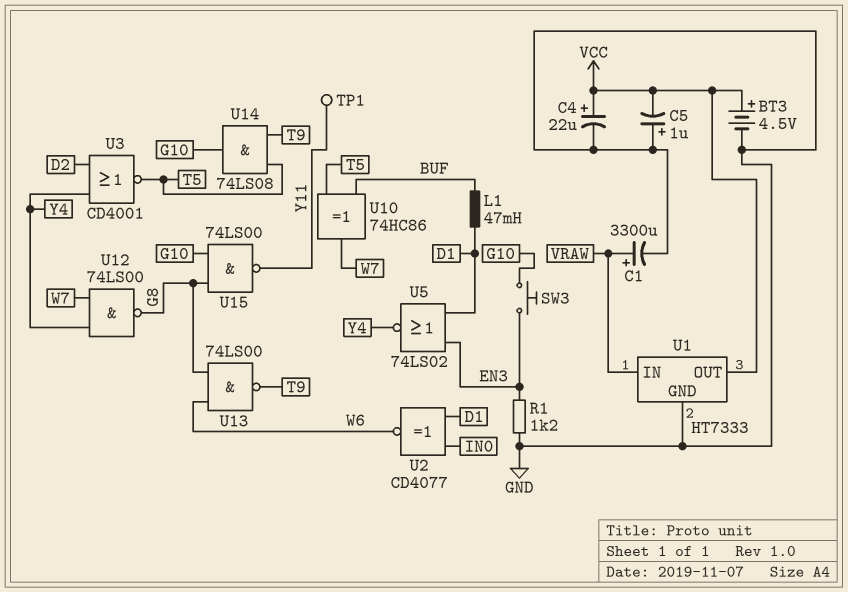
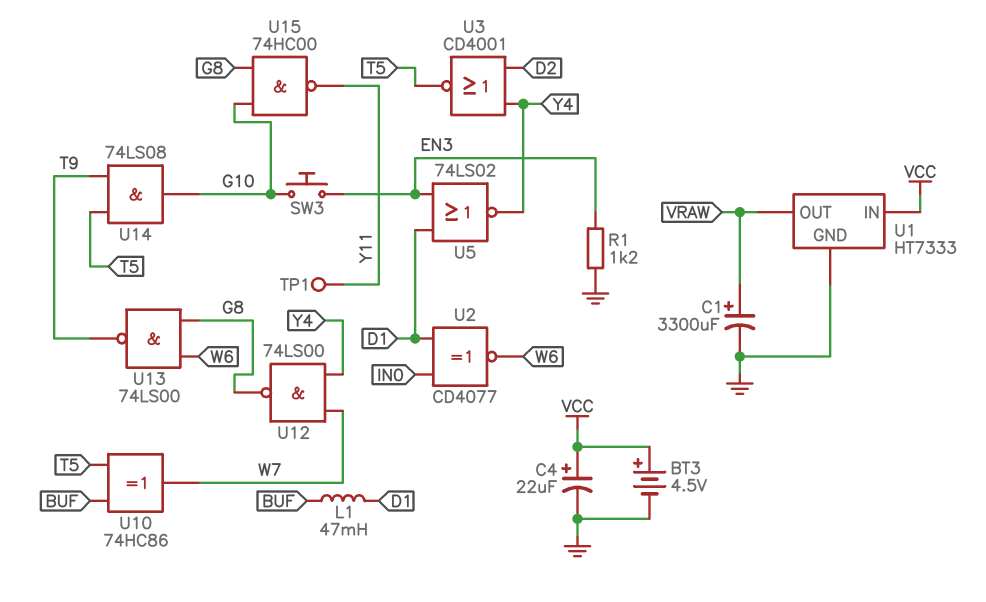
C5: 1uF (plus GND, minus VCC) -> none
U1 pin IN: VRAW -> VCC
U1 pin OUT: VCC -> VRAW
U15: NAND 74LS00 (in G8, in G10, out Y11) -> NAND 74HC00 (in G8, in G10, out Y11)

